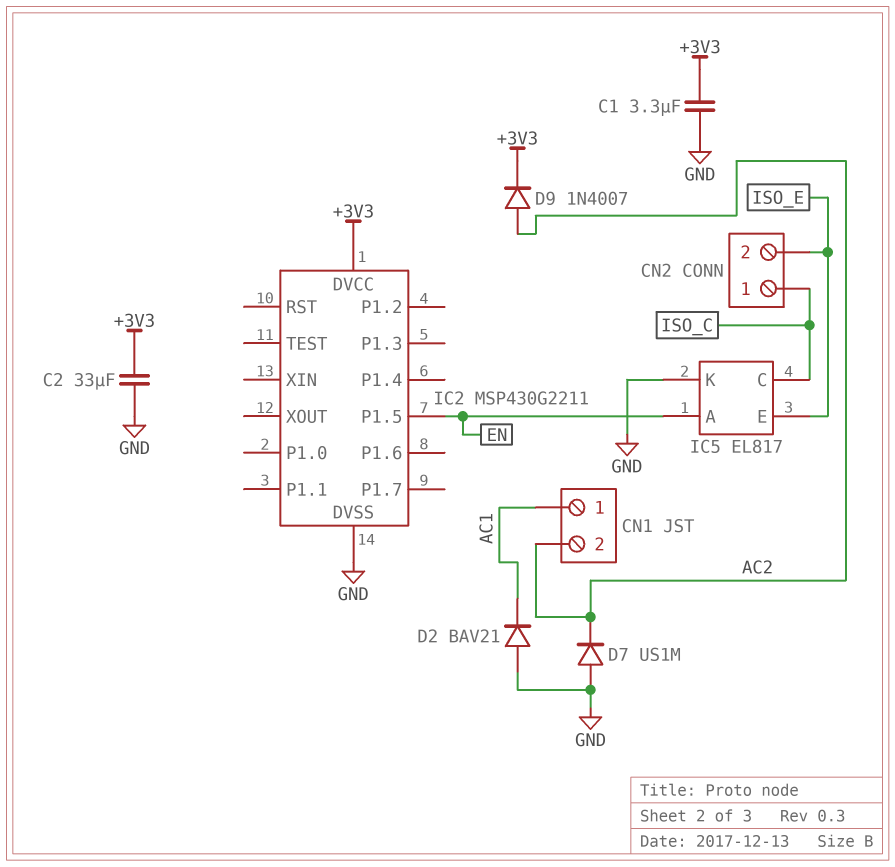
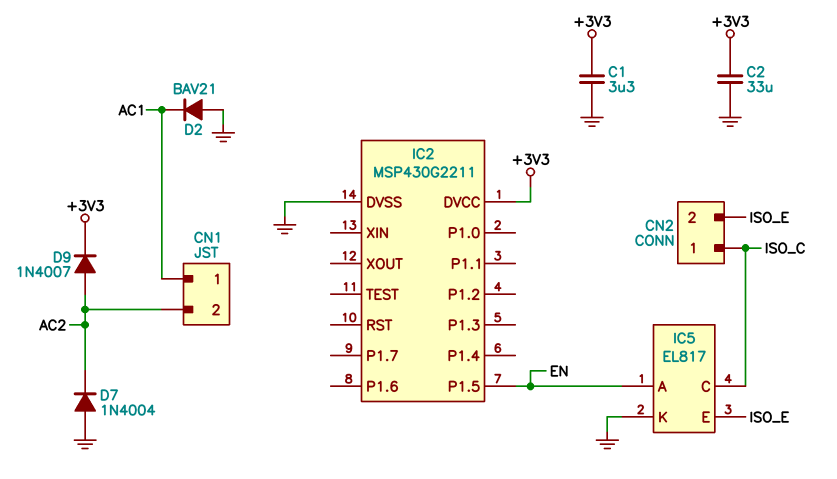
D7: diode US1M (A GND, K AC2) -> diode 1N4004 (A GND, K AC2)

